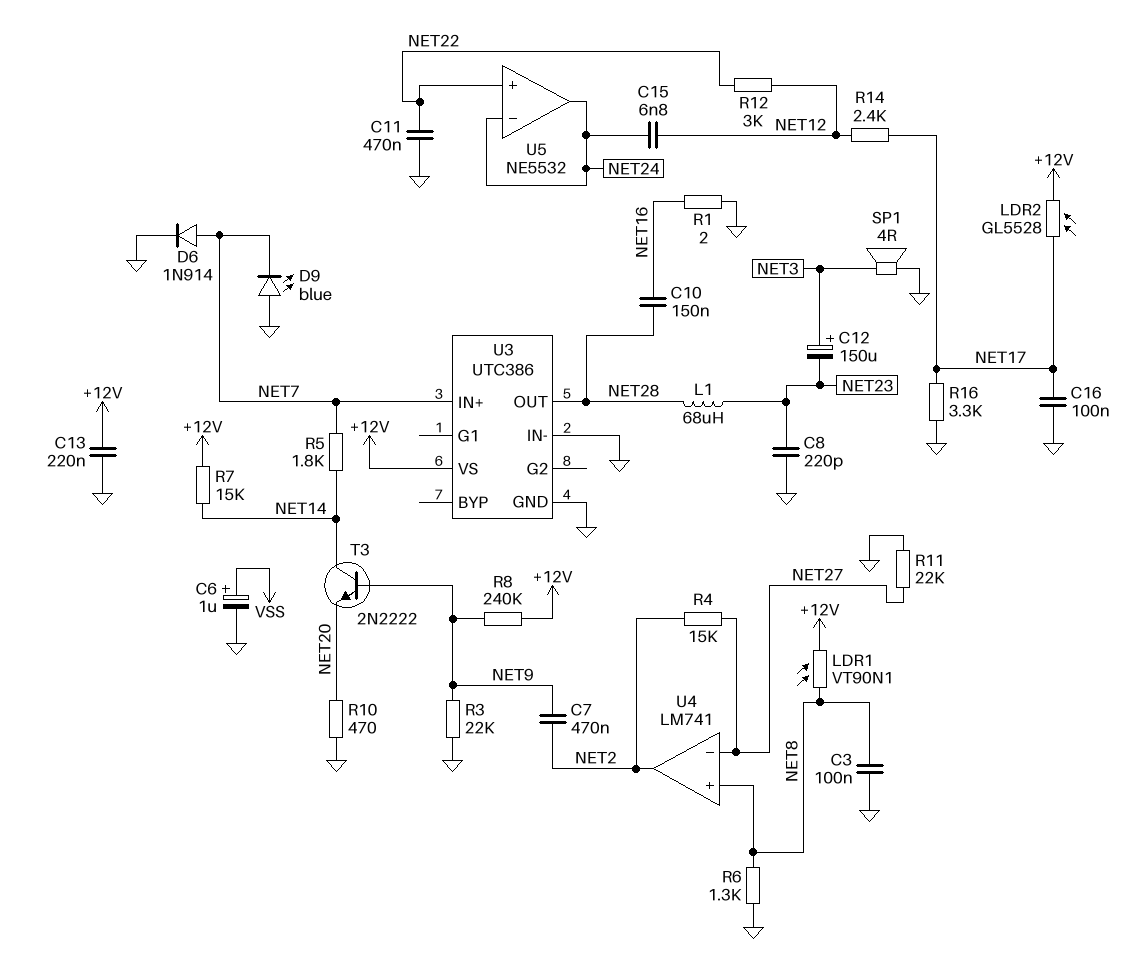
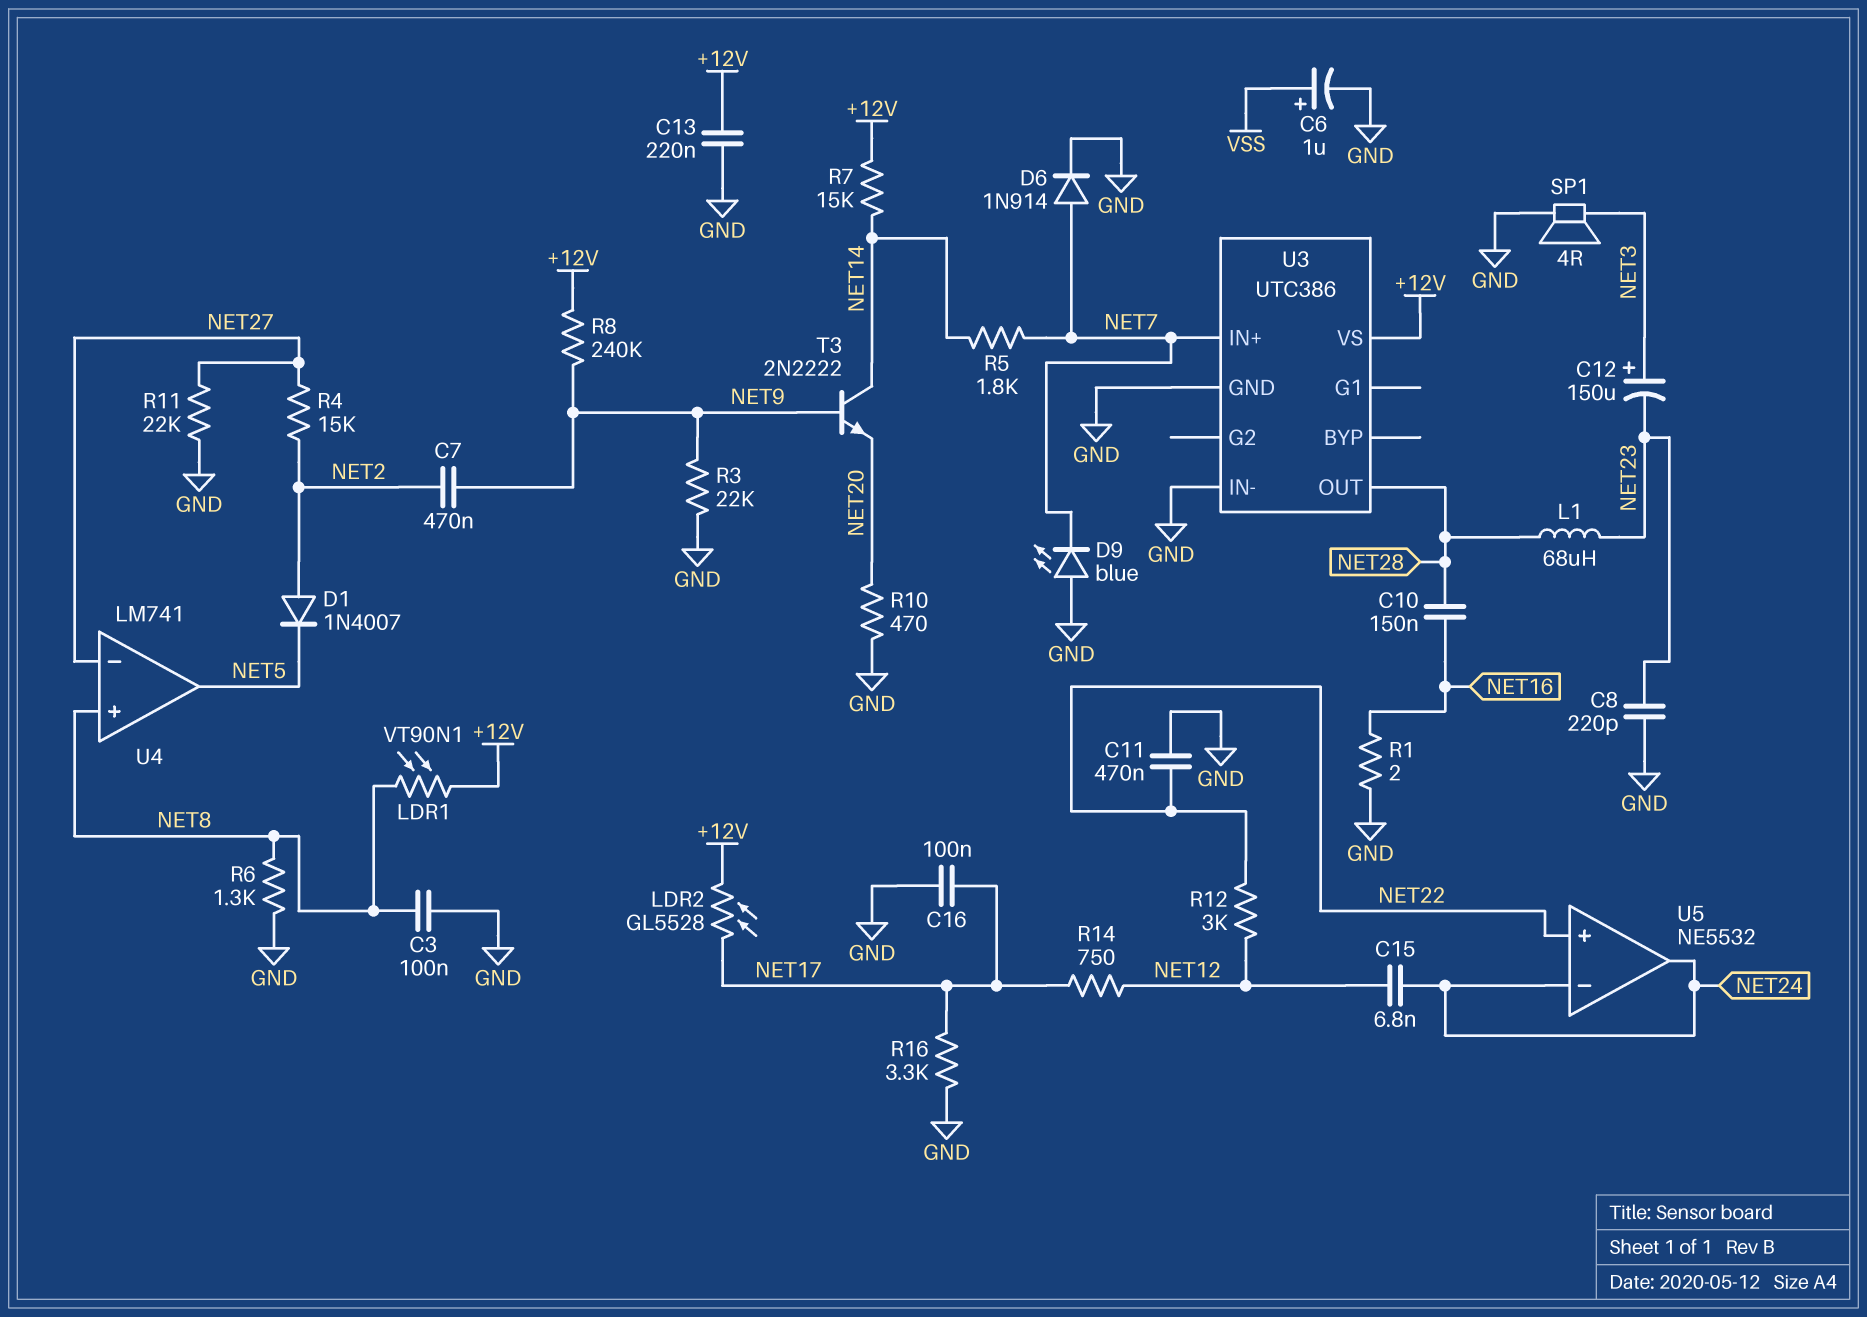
D1: none -> diode 1N4007 (A NET2, K NET5)
R14: 2.4k (NET12, NET17) -> 750 (NET12, NET17)
U4 pin out: NET2 -> NET5

